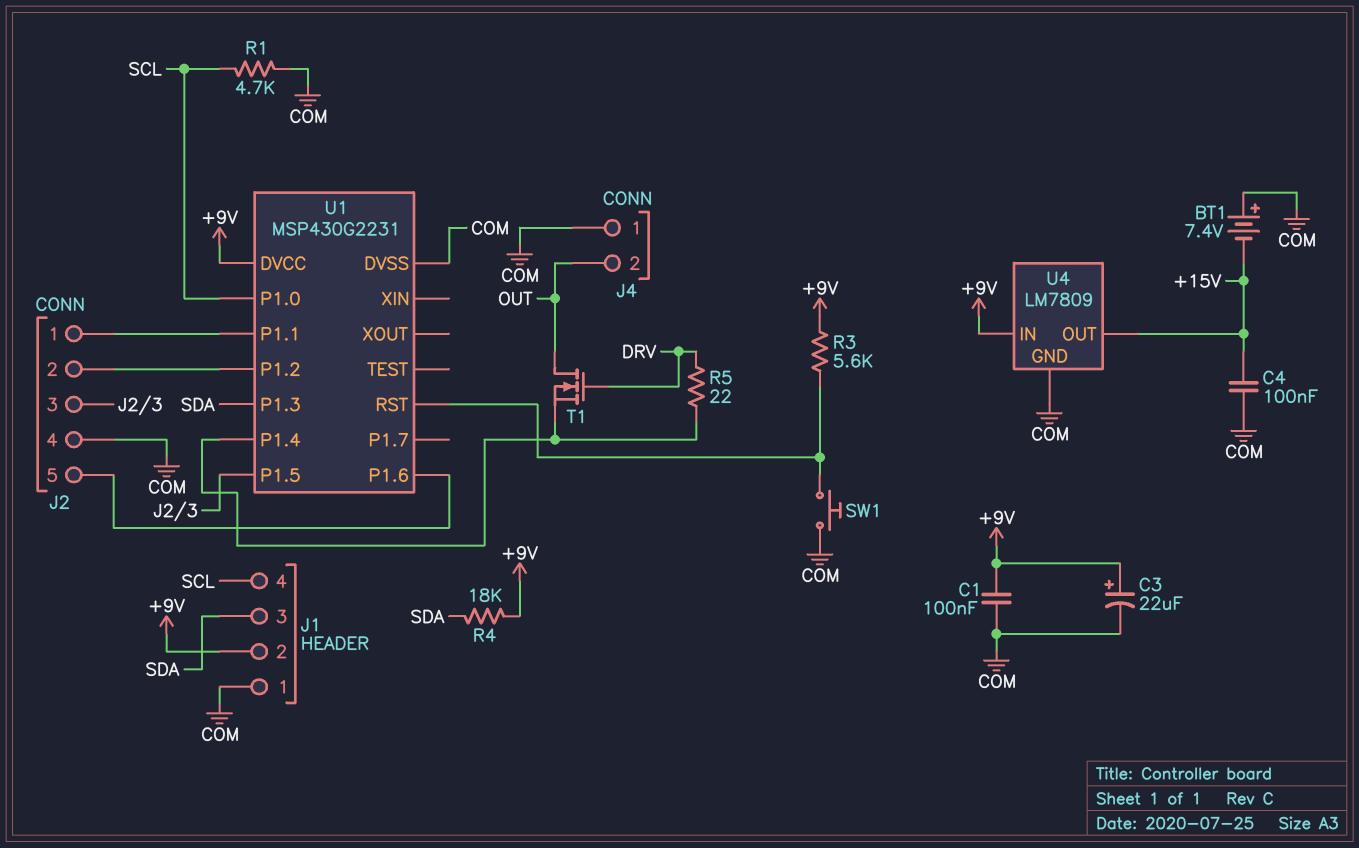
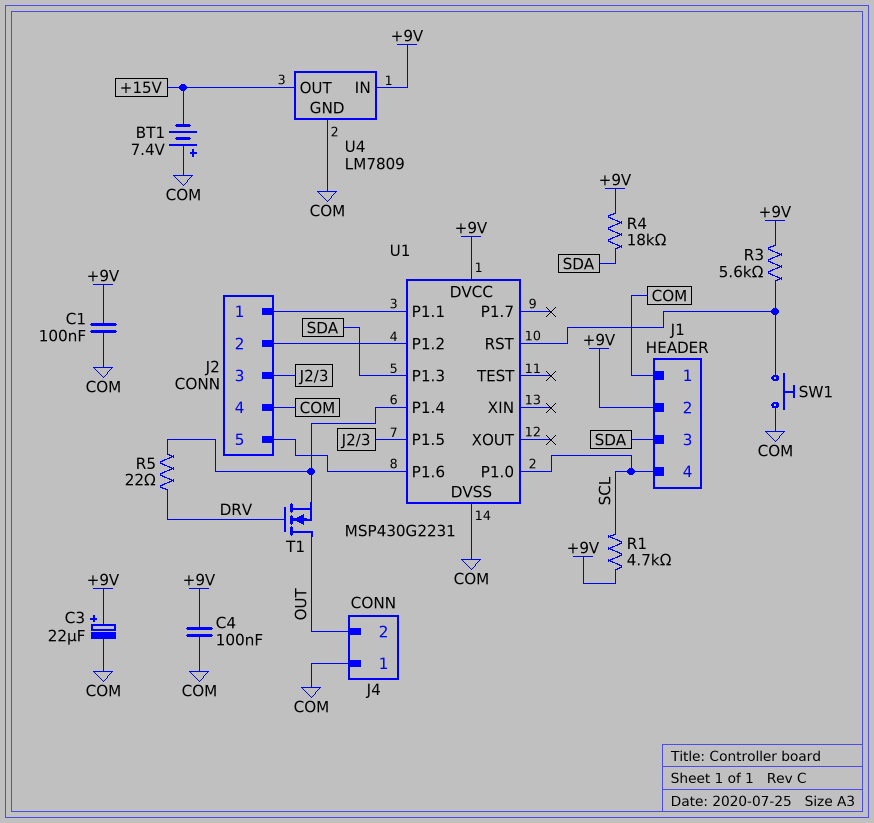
C4: 100nF (+15V, COM) -> 100nF (+9V, COM)
R1: 4.7k (COM, SCL) -> 4.7k (+9V, SCL)

